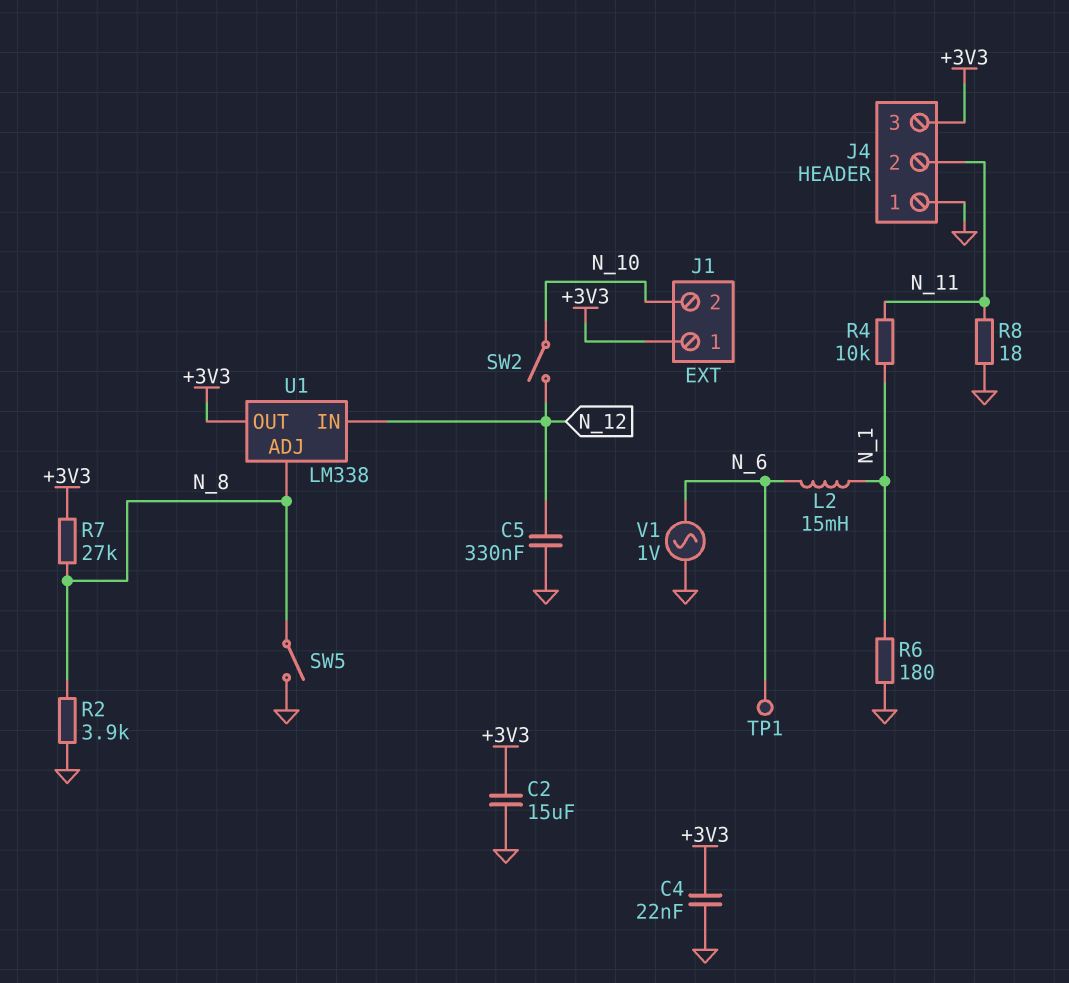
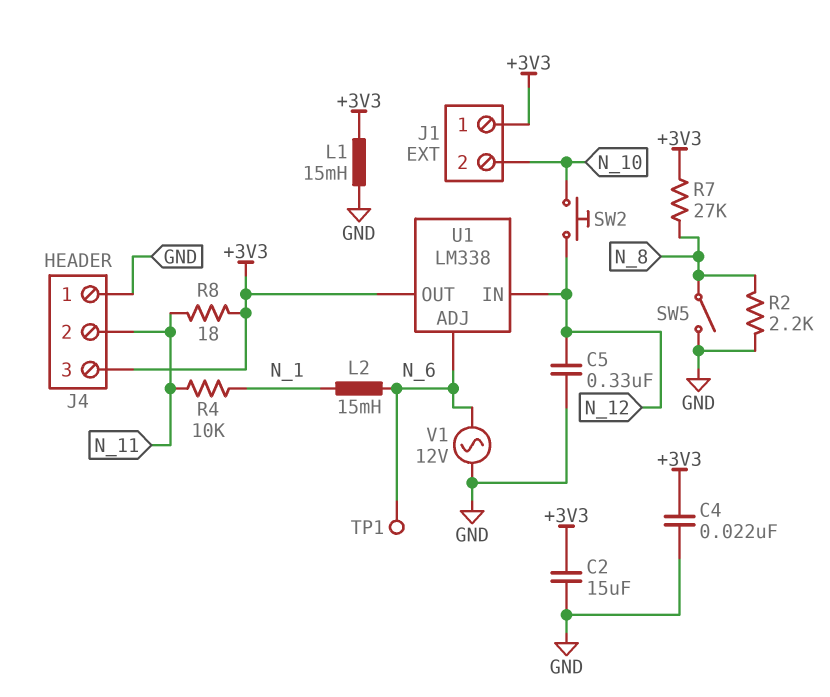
L1: none -> 15mH (+3V3, GND)
R2: 3.9k (GND, N_8) -> 2.2k (GND, N_8)
R6: 180 (GND, N_1) -> none
R8: 18 (GND, N_11) -> 18 (+3V3, N_11)
SW2: switch (N_10, N_12) -> button (N_10, N_12)
U1 pin ADJ: N_8 -> N_6
V1: AC 1V (GND, N_6) -> AC 12V (GND, N_6)

